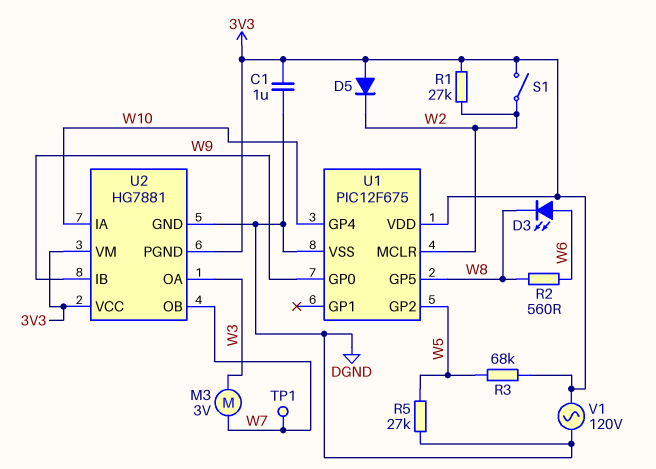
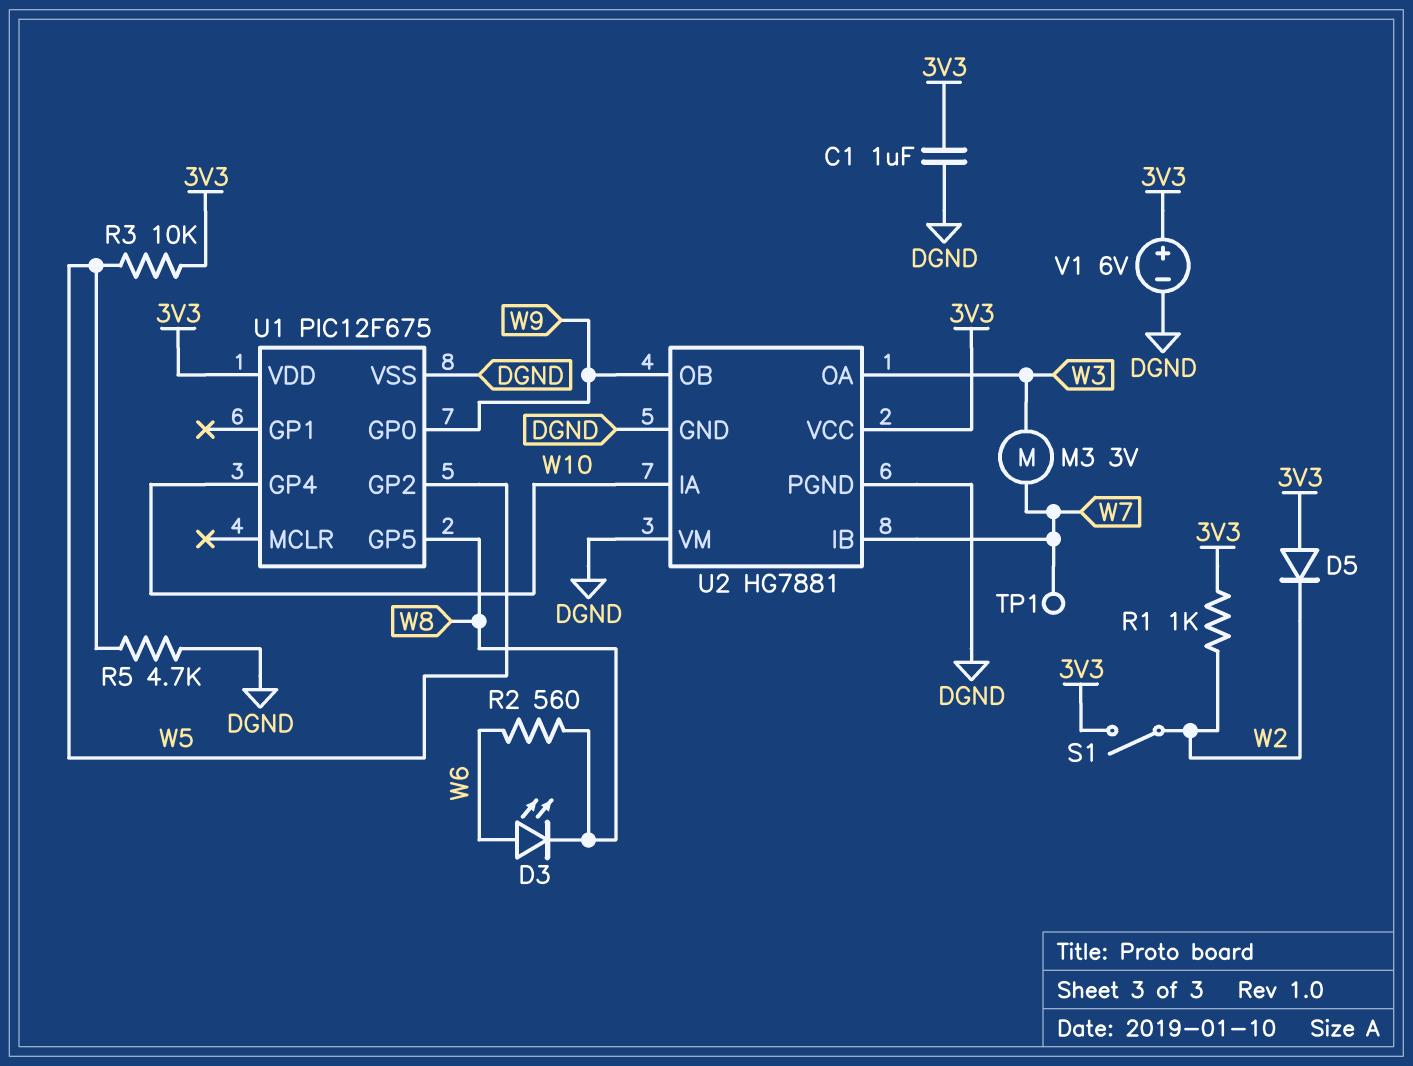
R1: 27k (3V3, W2) -> 1k (3V3, W2)
R3: 68k (3V3, W5) -> 10k (3V3, W5)
R5: 27k (DGND, W5) -> 4.7k (DGND, W5)
U1 pin MCLR: W2 -> none
U2 pin IB: W9 -> W7
U2 pin OB: W7 -> W9
U2 pin PGND: 3V3 -> DGND
U2 pin VM: 3V3 -> DGND
V1: AC 120V (3V3, DGND) -> 6V (plus 3V3, minus DGND)

